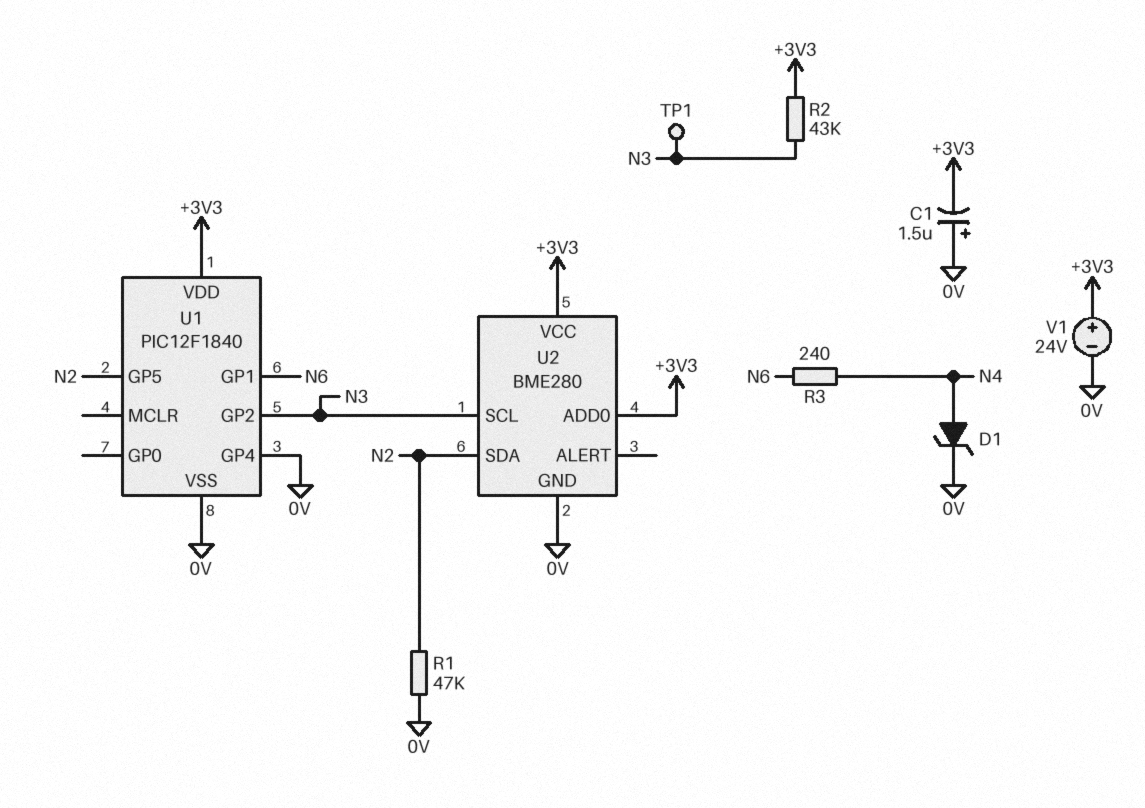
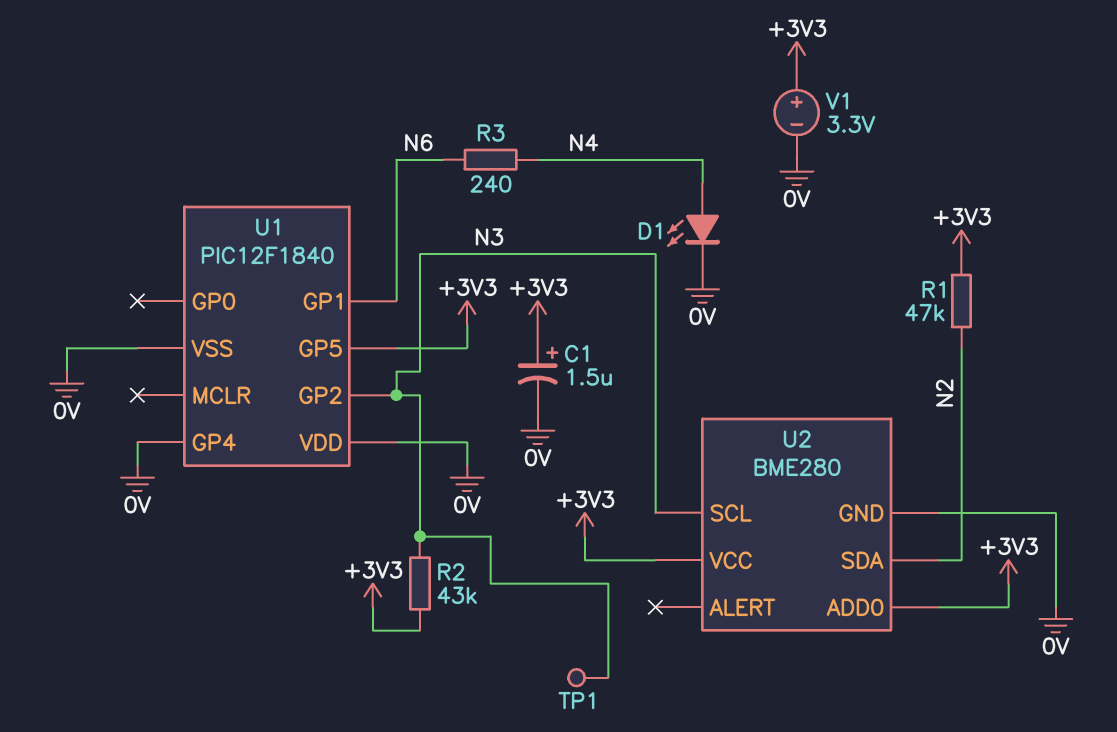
C1: 1.5uF (plus 0V, minus +3V3) -> 1.5uF (plus +3V3, minus 0V)
D1: zener (A N4, K 0V) -> LED (A N4, K 0V)
R1: 47k (0V, N2) -> 47k (+3V3, N2)
U1 pin GP5: N2 -> +3V3
U1 pin VDD: +3V3 -> 0V
V1: 24V (plus +3V3, minus 0V) -> 3.3V (plus +3V3, minus 0V)

